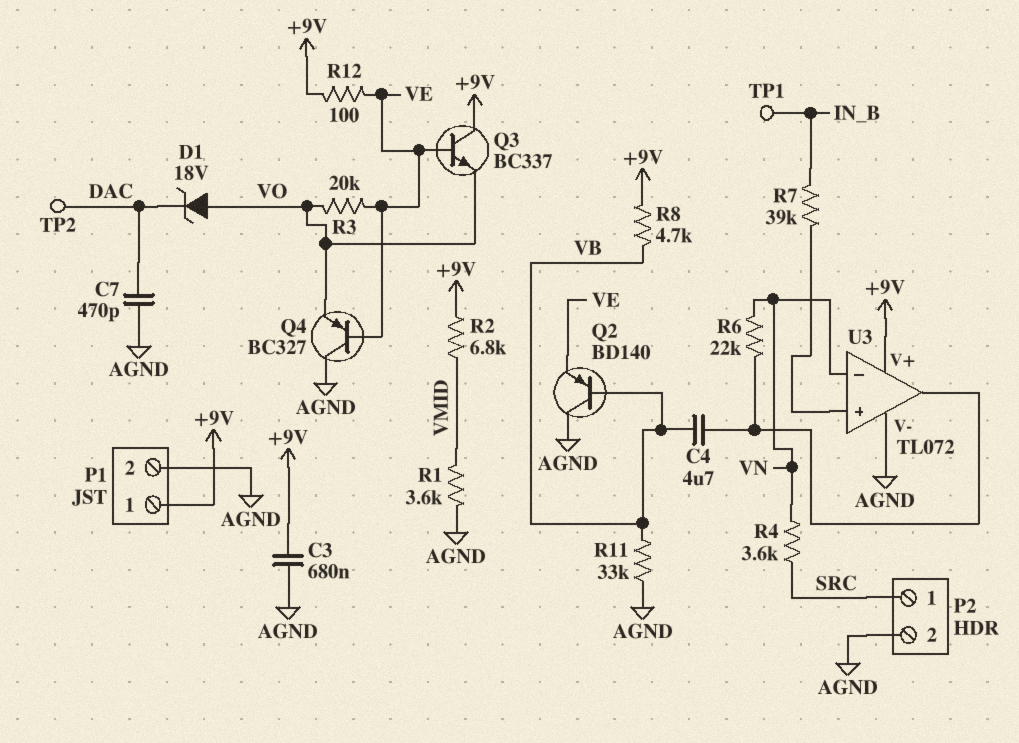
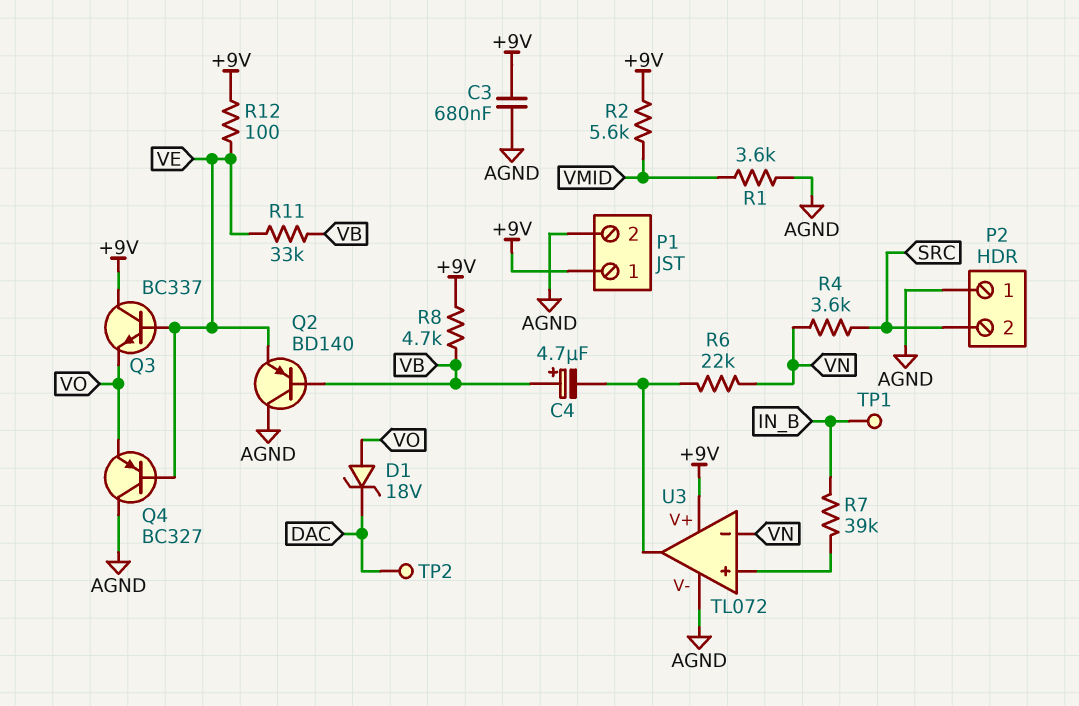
C4: 4.7uF (U3/out, VB) -> 4.7uF (plus VB, minus U3/out)
C7: 470pF (AGND, DAC) -> none
P2 pin 1: SRC -> AGND
P2 pin 2: AGND -> SRC
R2: 6.8k (+9V, VMID) -> 5.6k (+9V, VMID)
R3: 20k (VE, VO) -> none
R11: 33k (AGND, VB) -> 33k (VB, VE)

